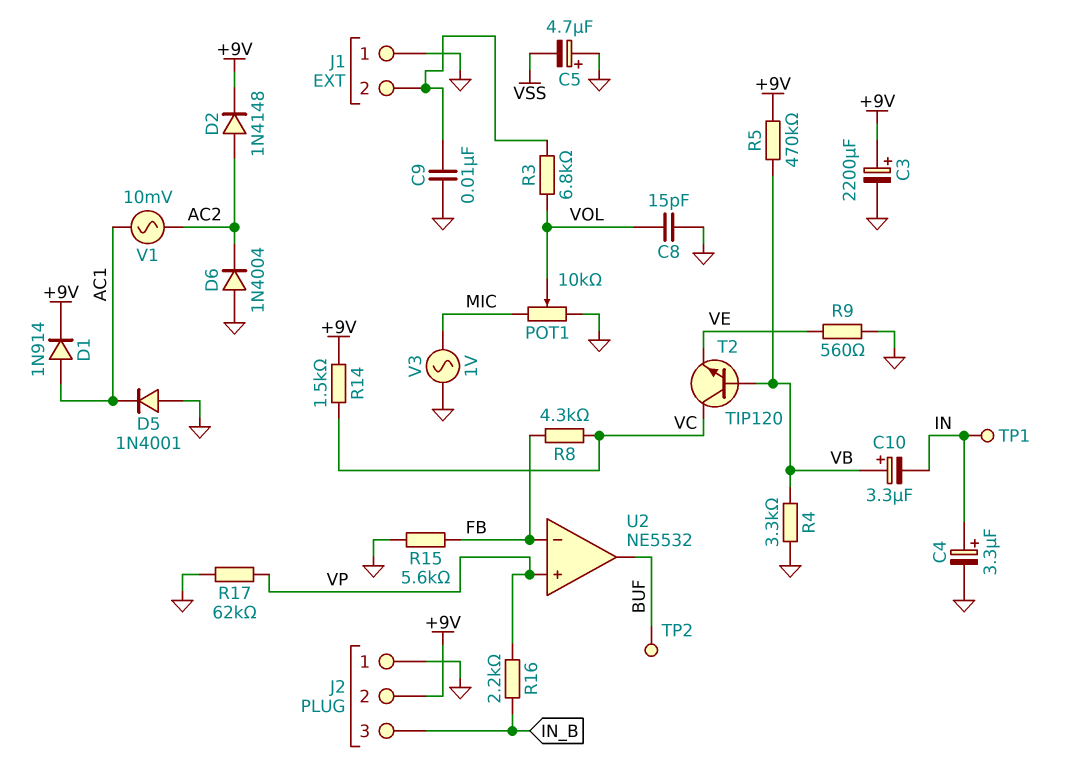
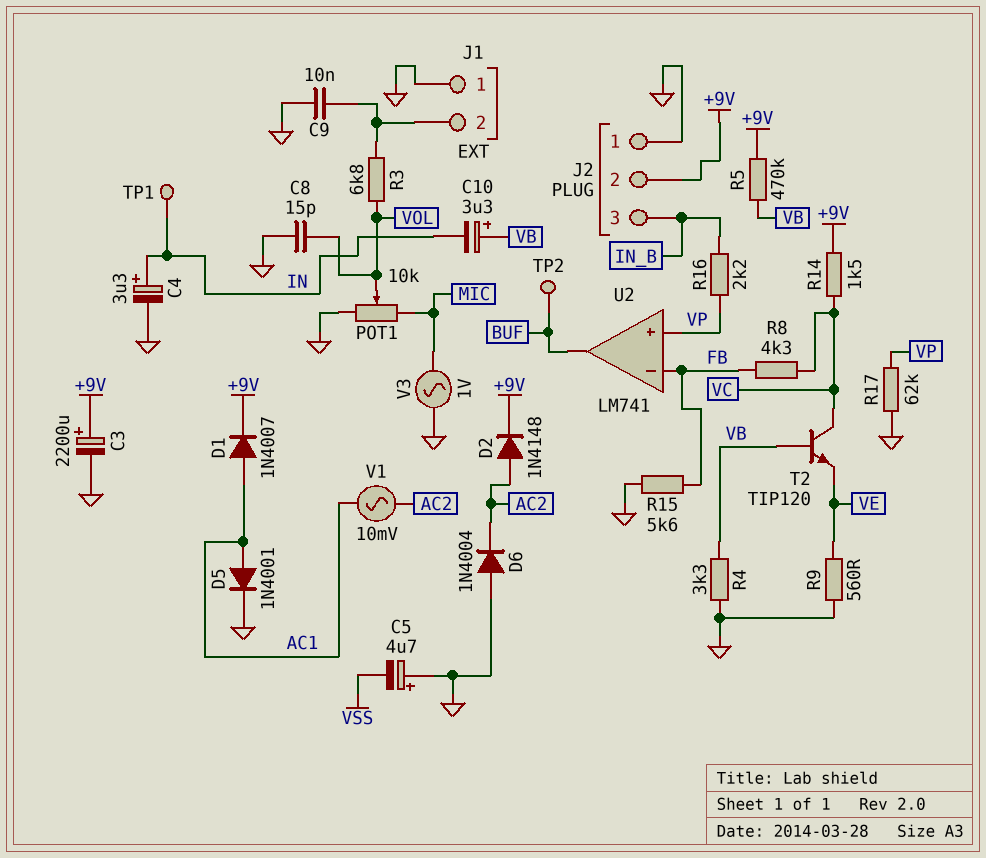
D1: diode 1N914 (A AC1, K +9V) -> diode 1N4007 (A AC1, K +9V)
D5: diode 1N4001 (A GND, K AC1) -> diode 1N4001 (A AC1, K GND)
U2: NE5532 -> LM741

